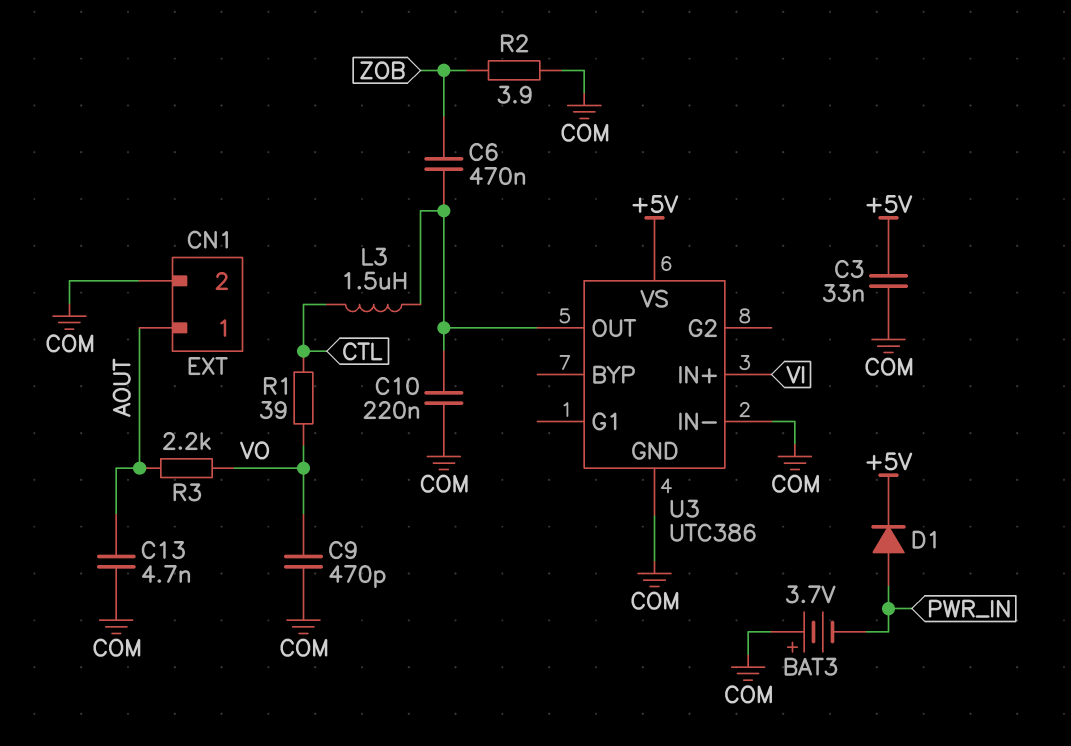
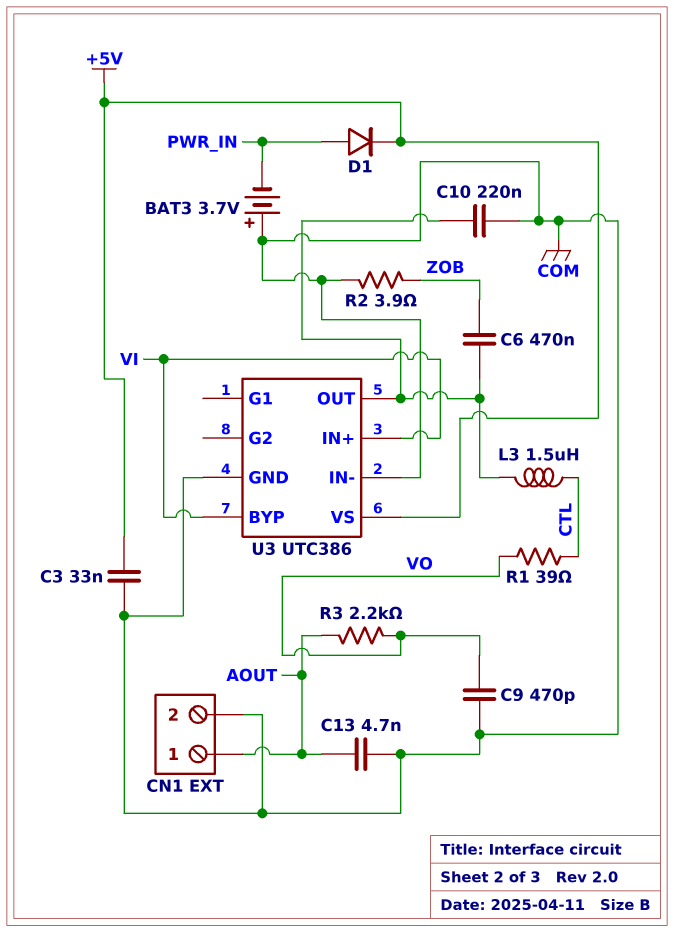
U3 pin BYP: none -> VI

